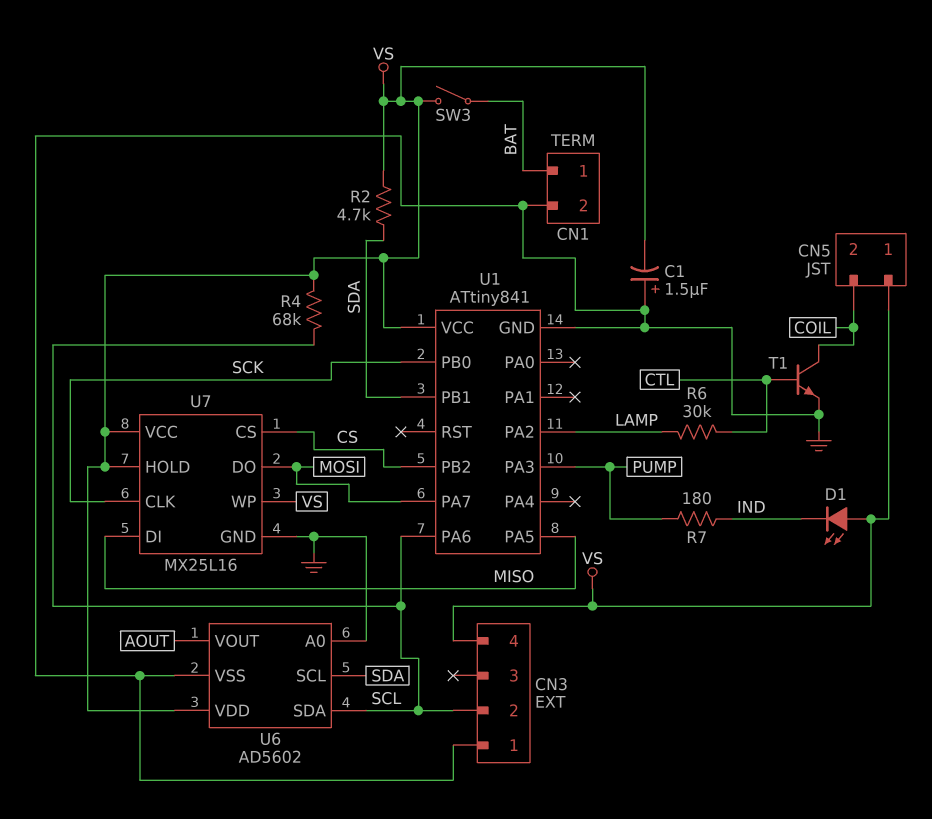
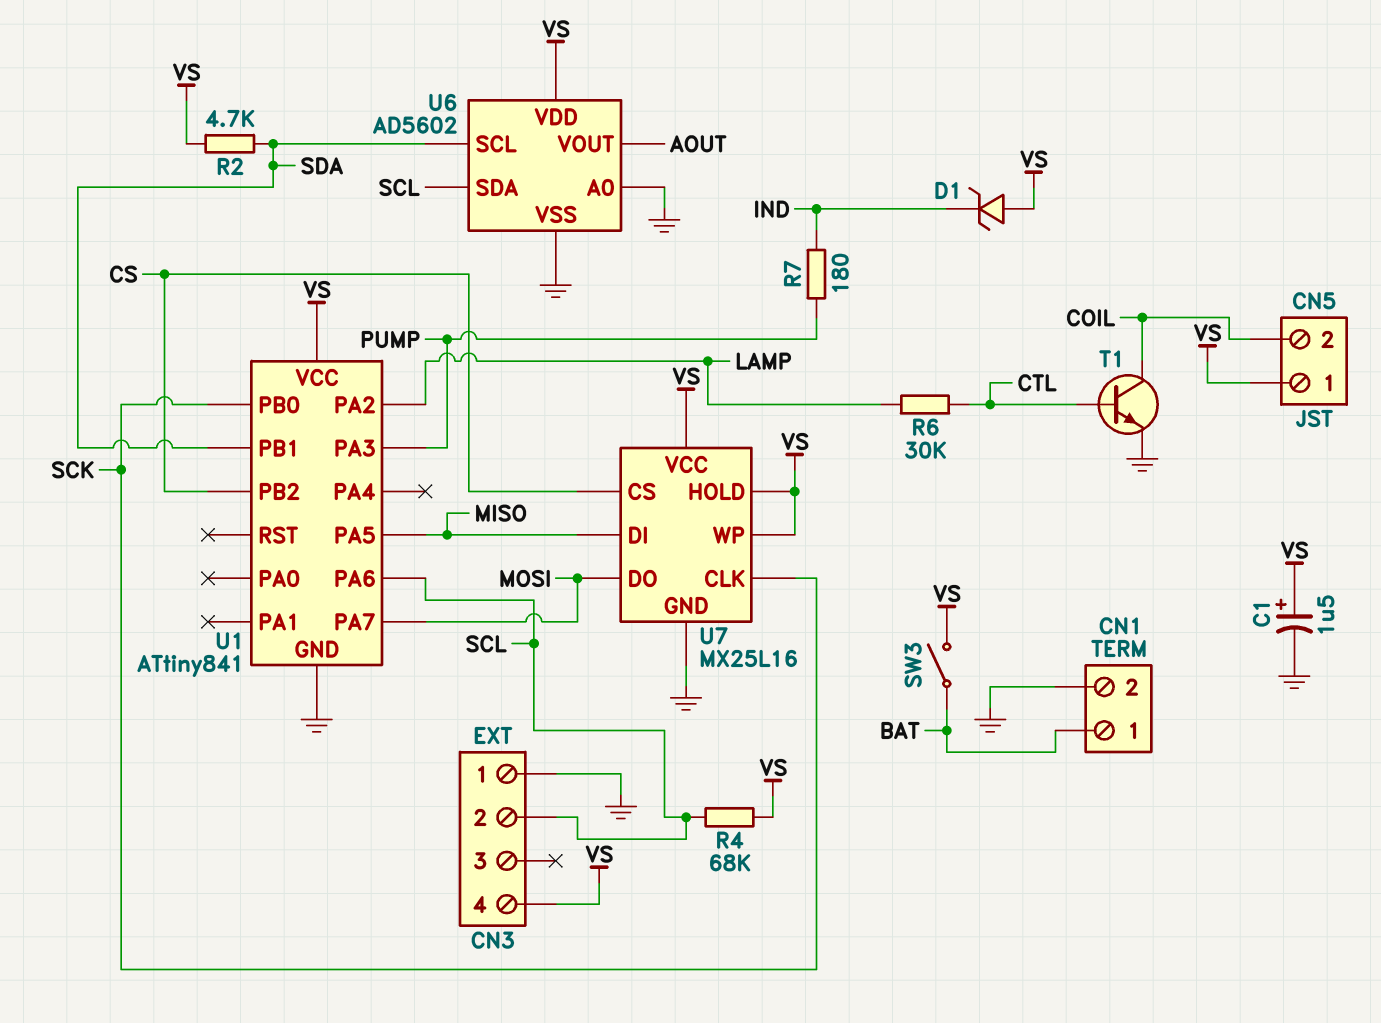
C1: 1.5uF (plus GND, minus VS) -> 1.5uF (plus VS, minus GND)
D1: LED (A VS, K IND) -> zener (A VS, K IND)

